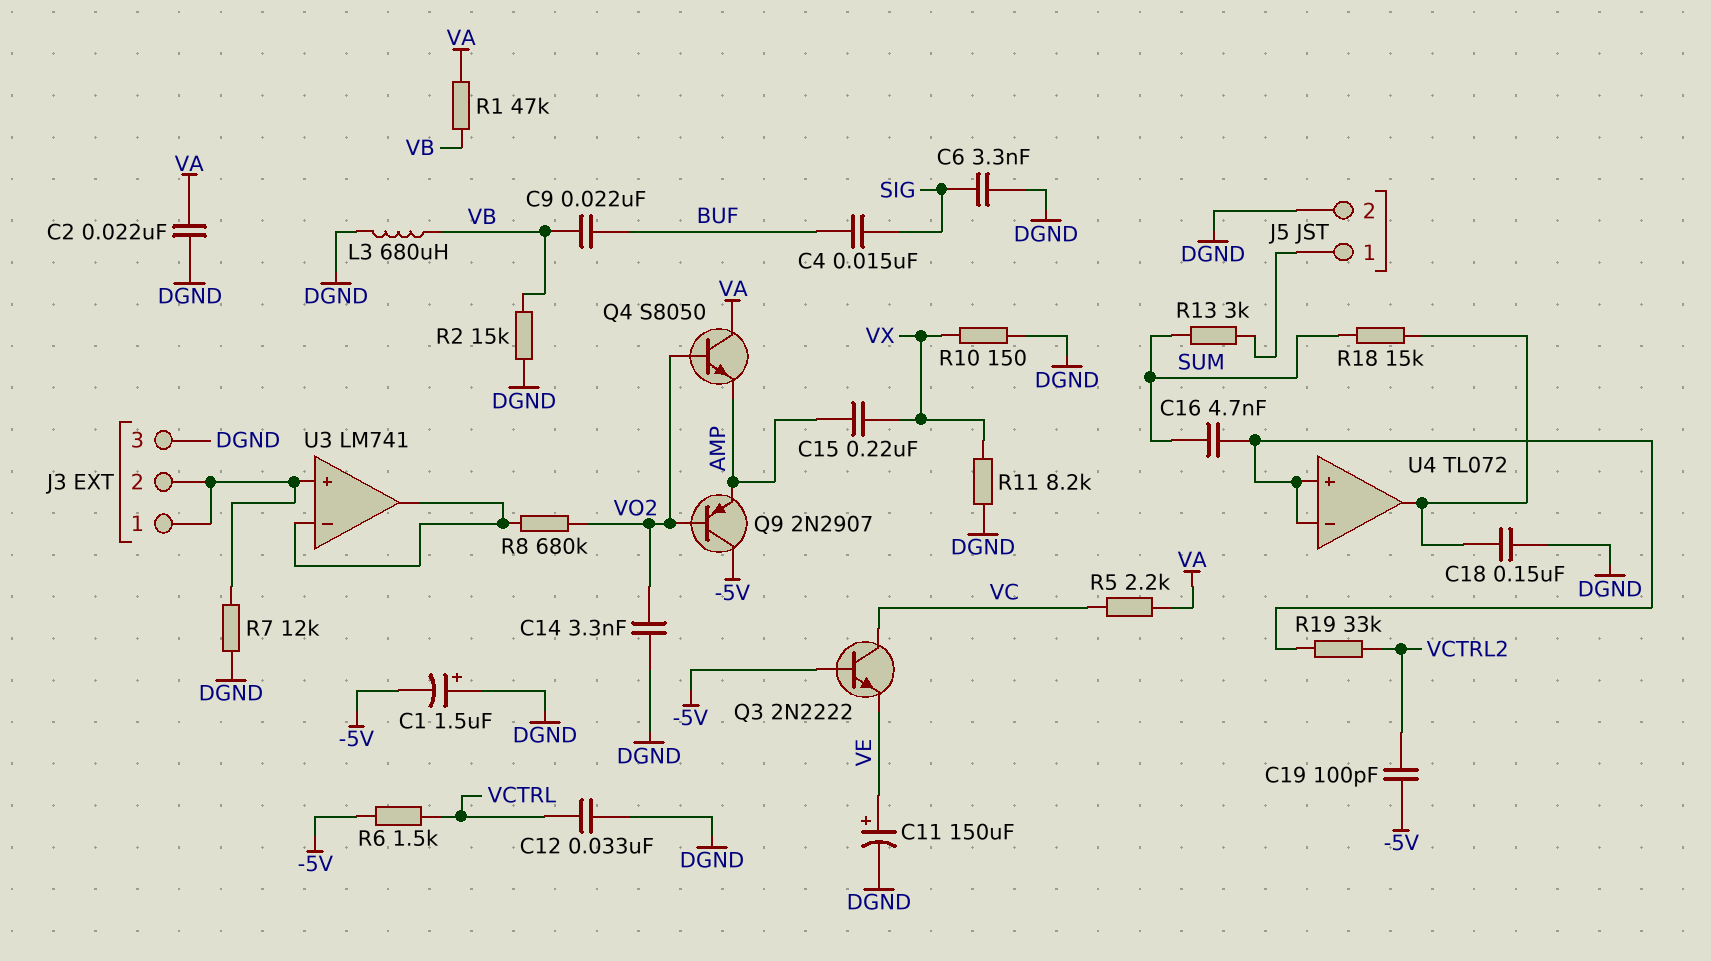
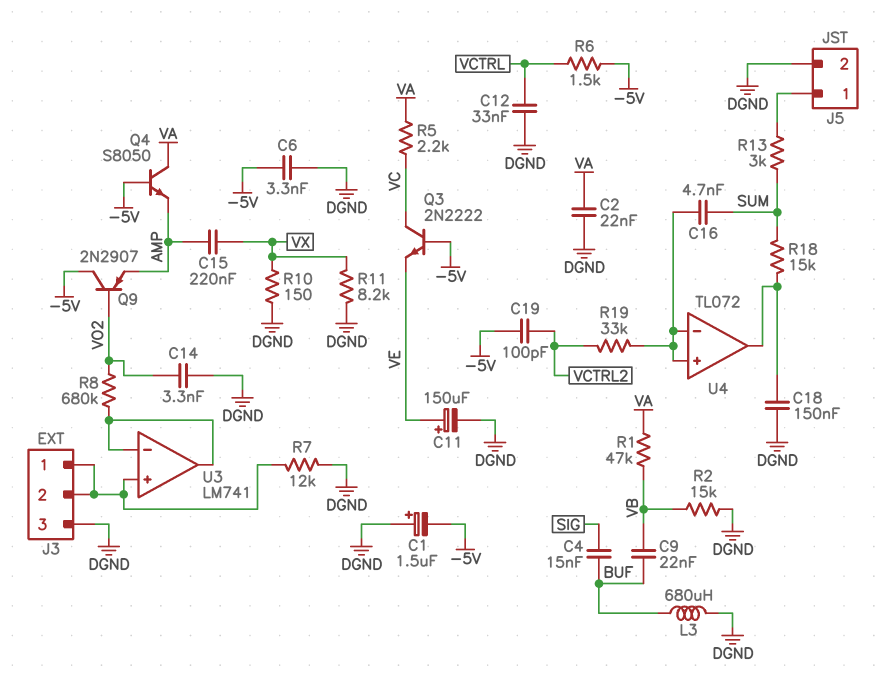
C6: 3.3nF (DGND, SIG) -> 3.3nF (-5V, DGND)
L3: 680uH (DGND, VB) -> 680uH (BUF, DGND)
Q4: NPN S8050 (B VO2, C VA, E AMP) -> NPN S8050 (B -5V, C VA, E AMP)

